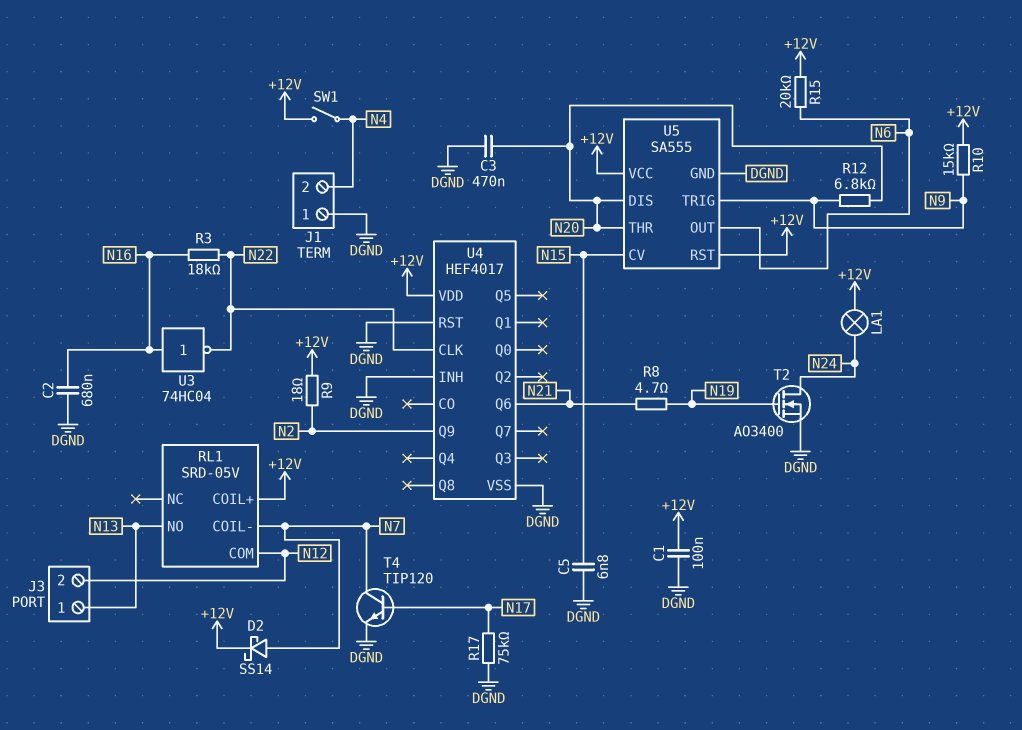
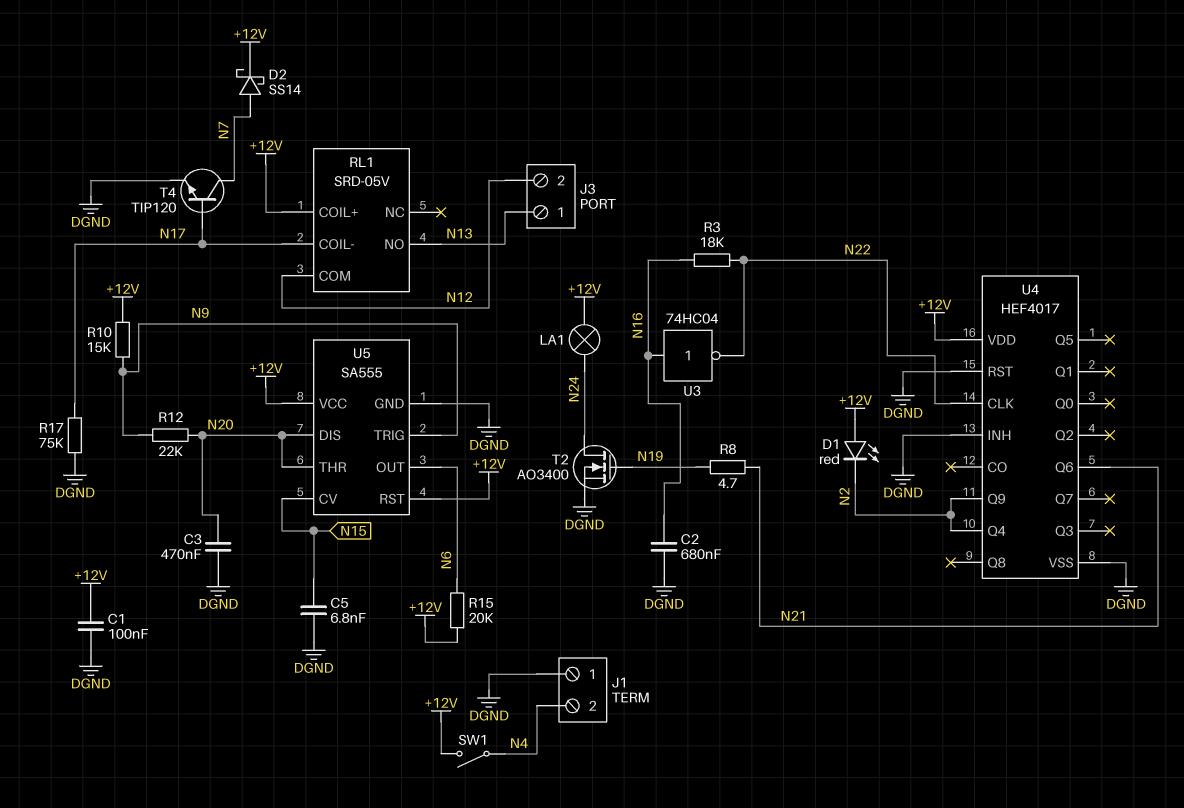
D1: none -> LED red (A +12V, K N2)
R9: 18 (+12V, N2) -> none
R12: 6.8k (N9, N20) -> 22k (N9, N20)
RL1 pin COIL-: N7 -> N17
U4 pin Q4: none -> N2

